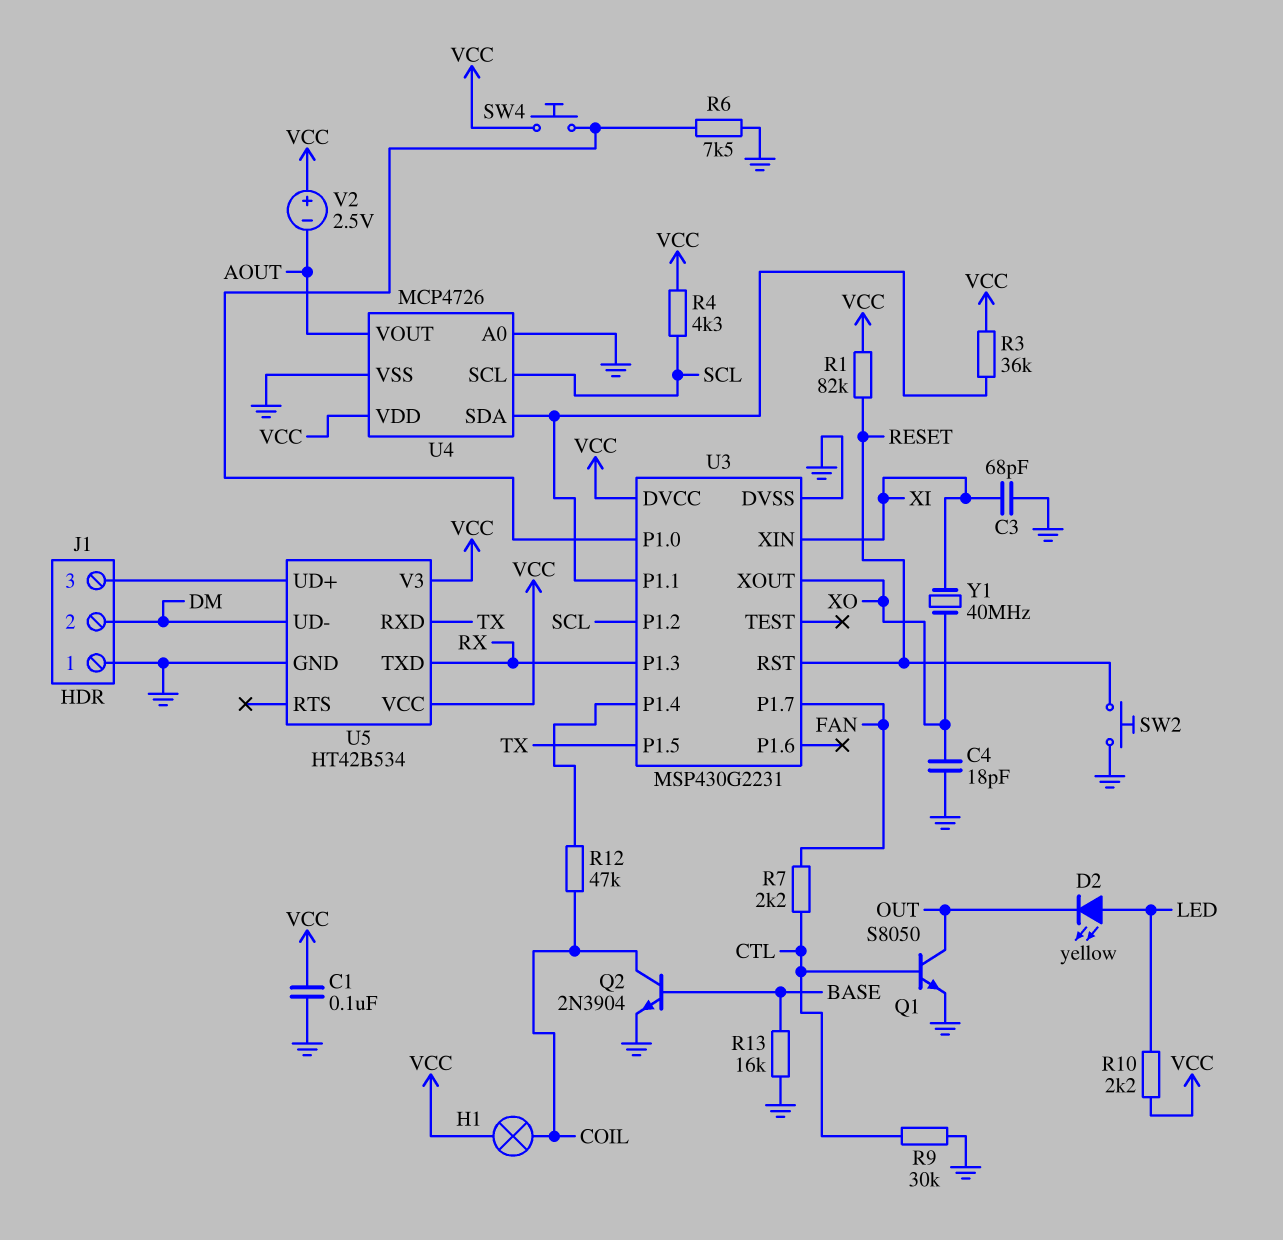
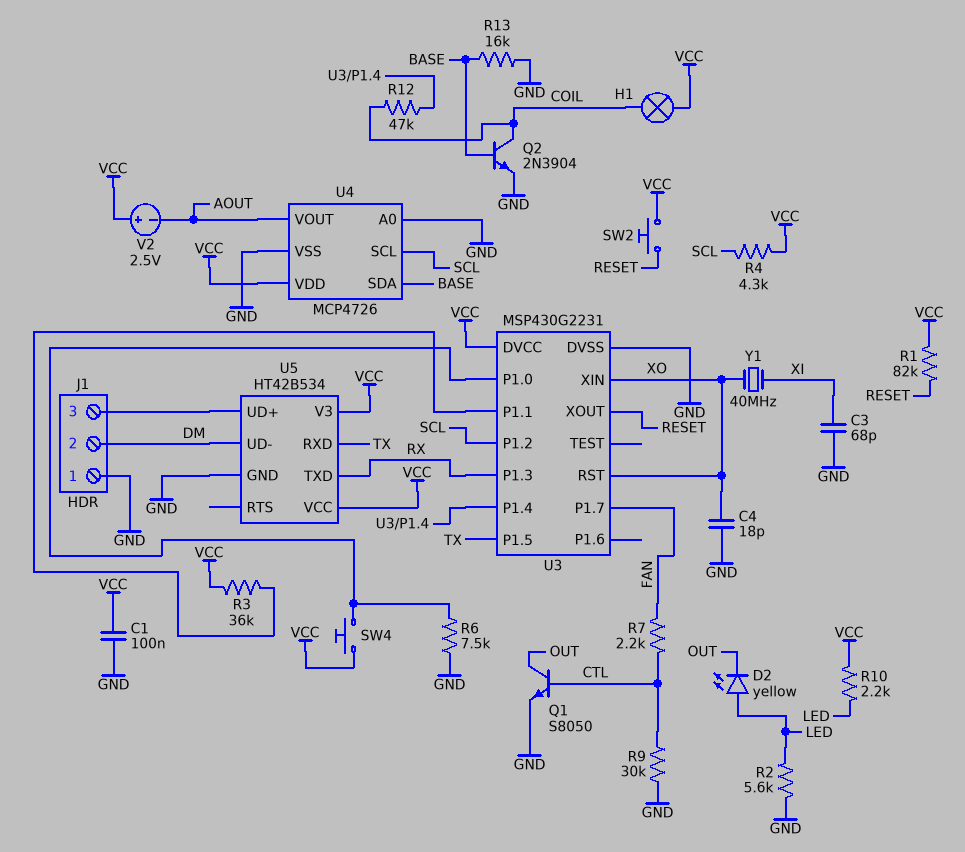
R2: none -> 5.6k (GND, LED)
SW2: button (GND, RESET) -> button (RESET, VCC)
U3 pin RST: RESET -> XO
U3 pin XIN: XI -> XO
U3 pin XOUT: XO -> RESET
U4 pin SDA: U3/P1.1 -> BASE

